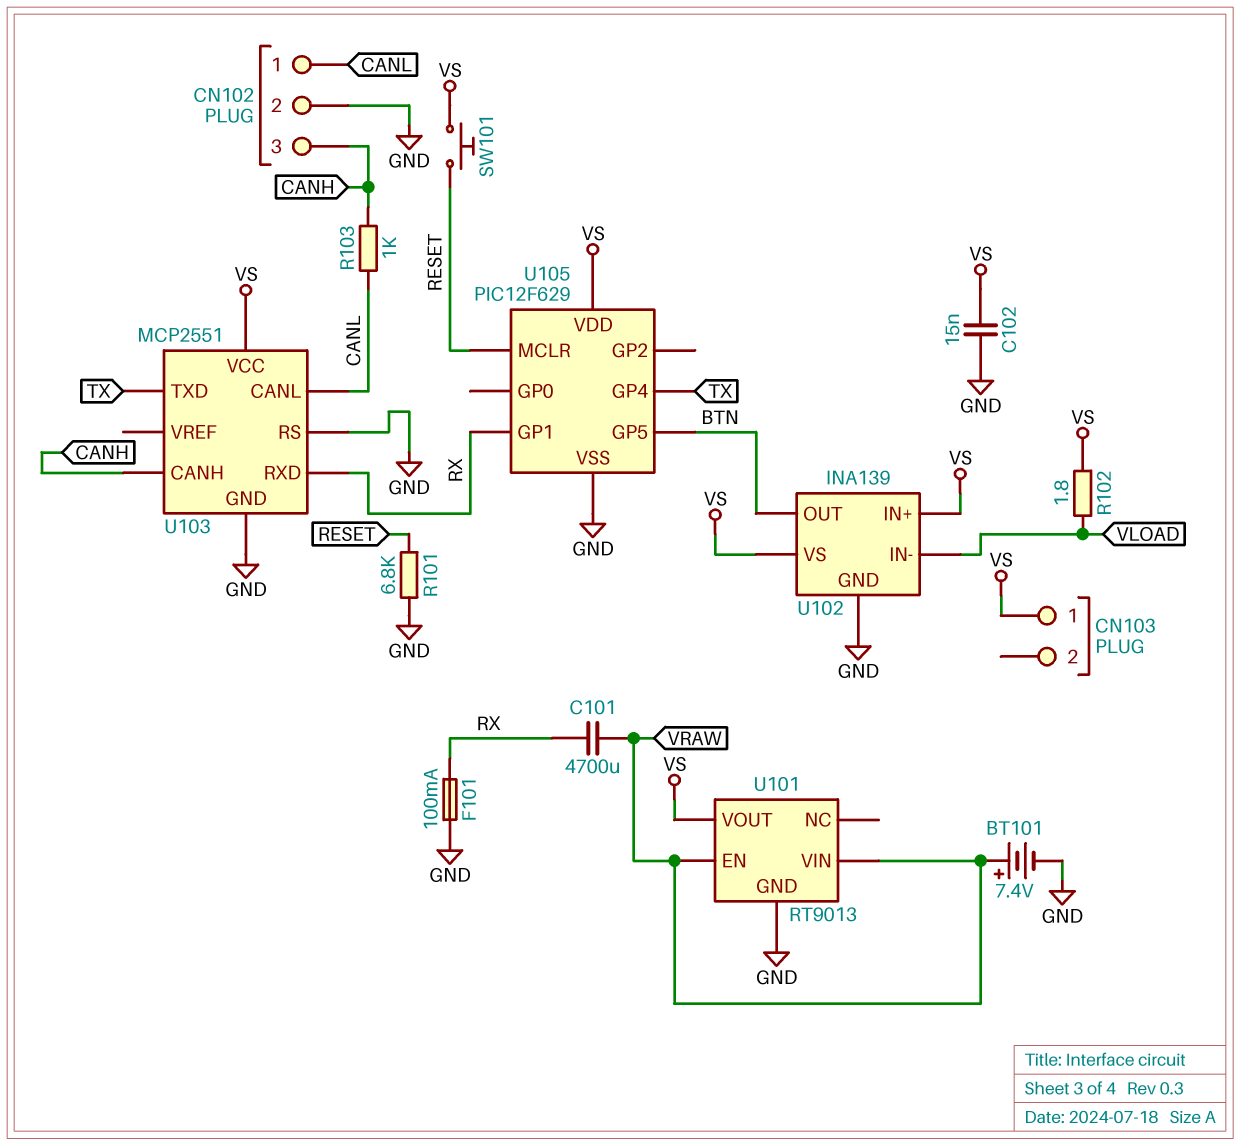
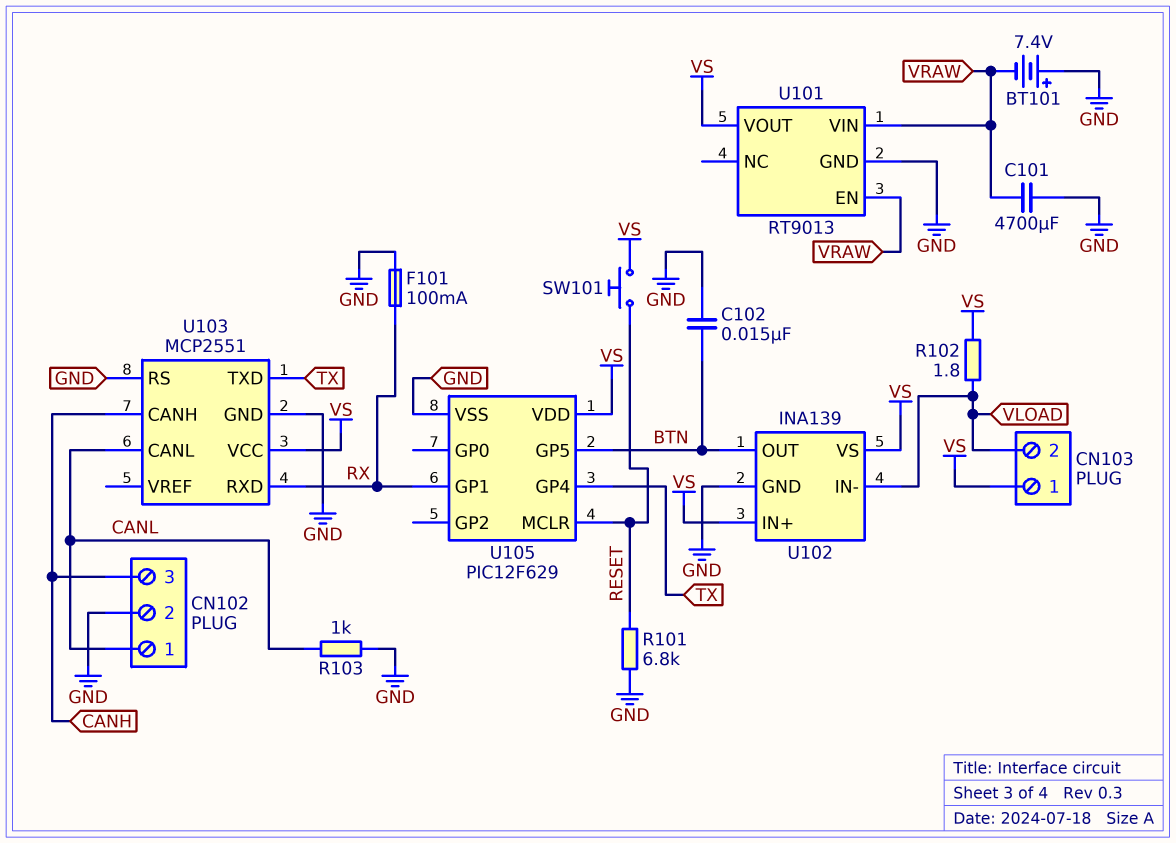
BT101: 7.4V (plus VRAW, minus GND) -> 7.4V (plus GND, minus VRAW)
C101: 4700uF (RX, VRAW) -> 4700uF (GND, VRAW)
C102: 15nF (GND, VS) -> 15nF (BTN, GND)
CN103 pin 2: none -> VLOAD
R103: 1k (CANH, CANL) -> 1k (CANL, GND)

